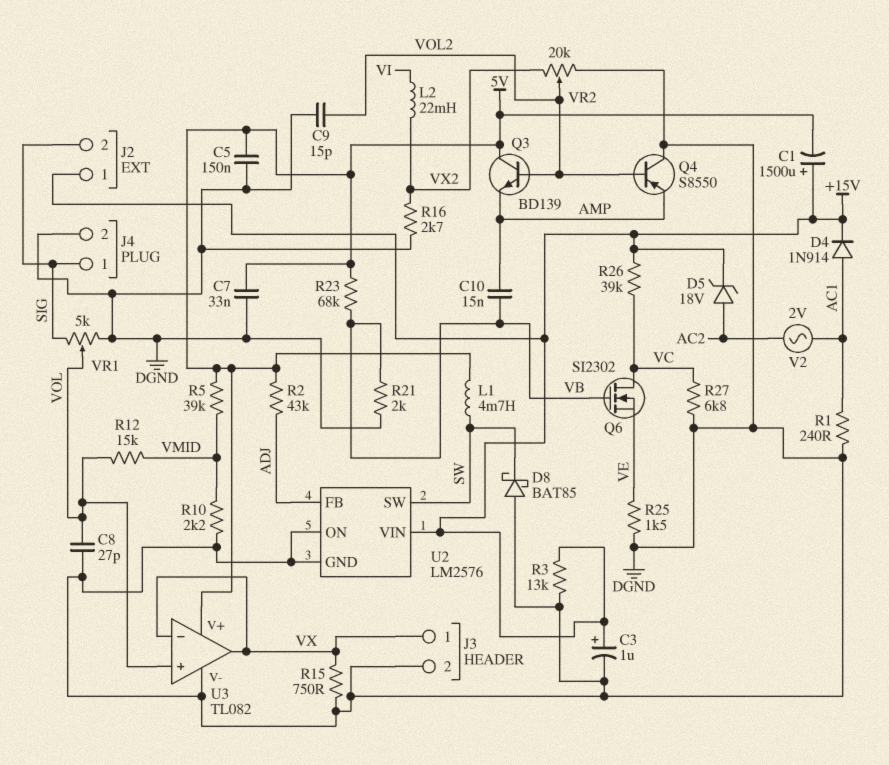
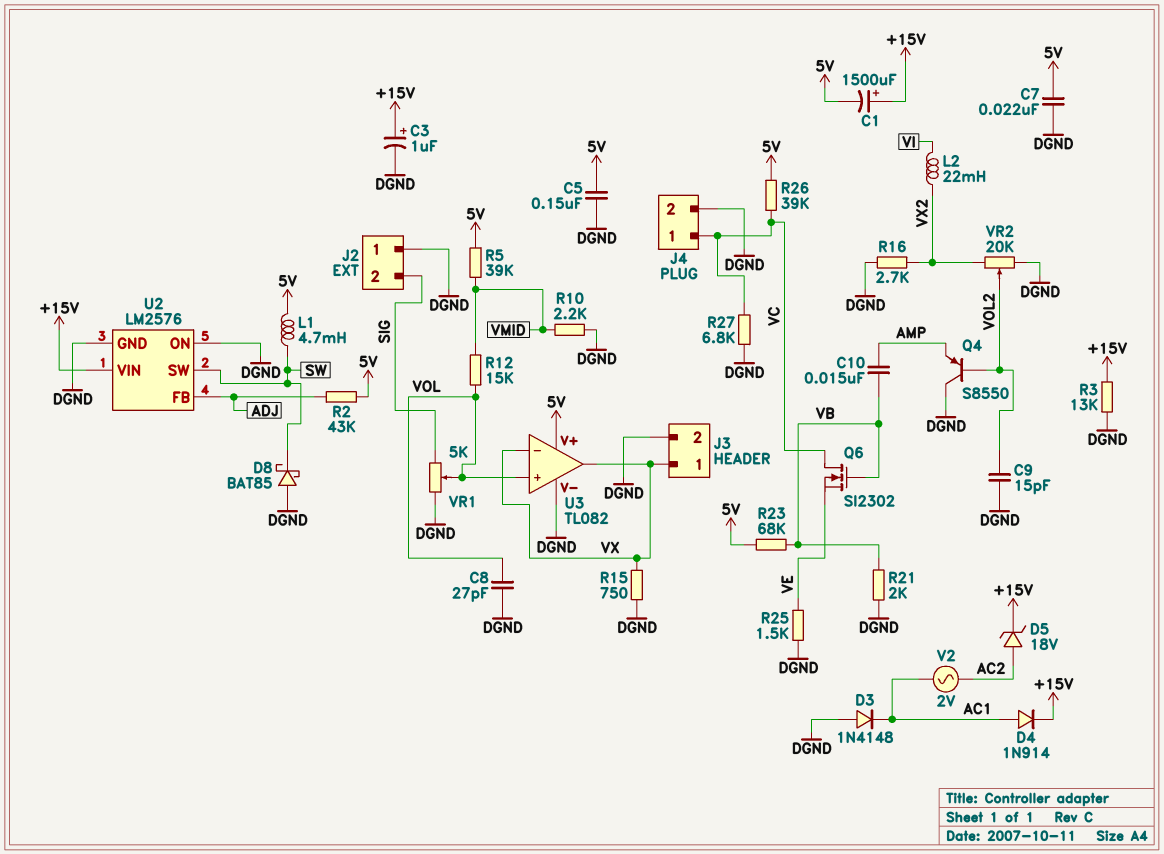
C7: 33nF (5V, DGND) -> 22nF (5V, DGND)
D3: none -> diode 1N4148 (A DGND, K AC1)
J2 pin 1: +15V -> DGND
J4 pin 1: SIG -> VC
Q3: NPN BD139 (B VOL2, C 5V, E AMP) -> none
R1: 240 (AC1, DGND) -> none
R26: 39k (+15V, VC) -> 39k (5V, VC)

